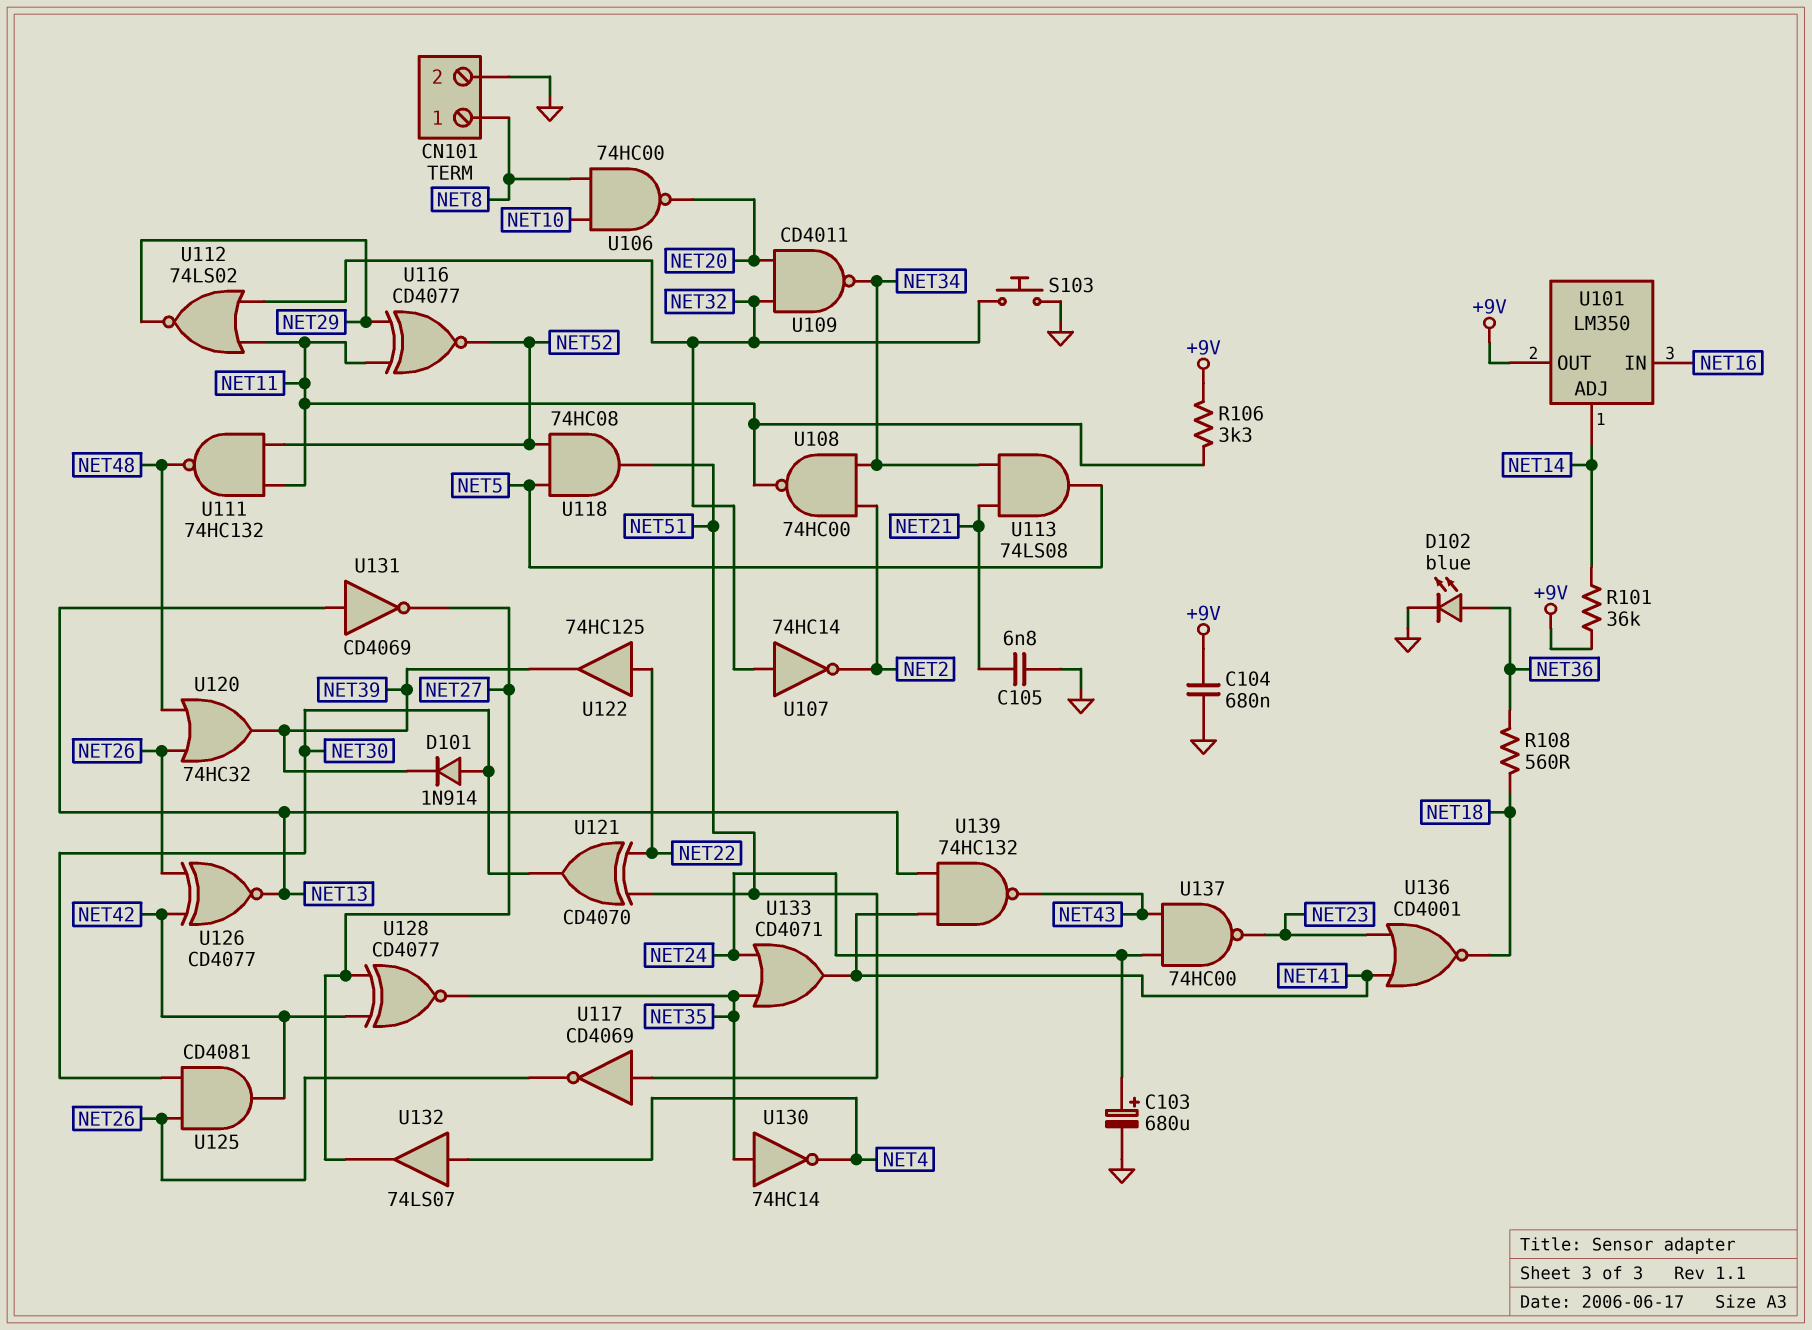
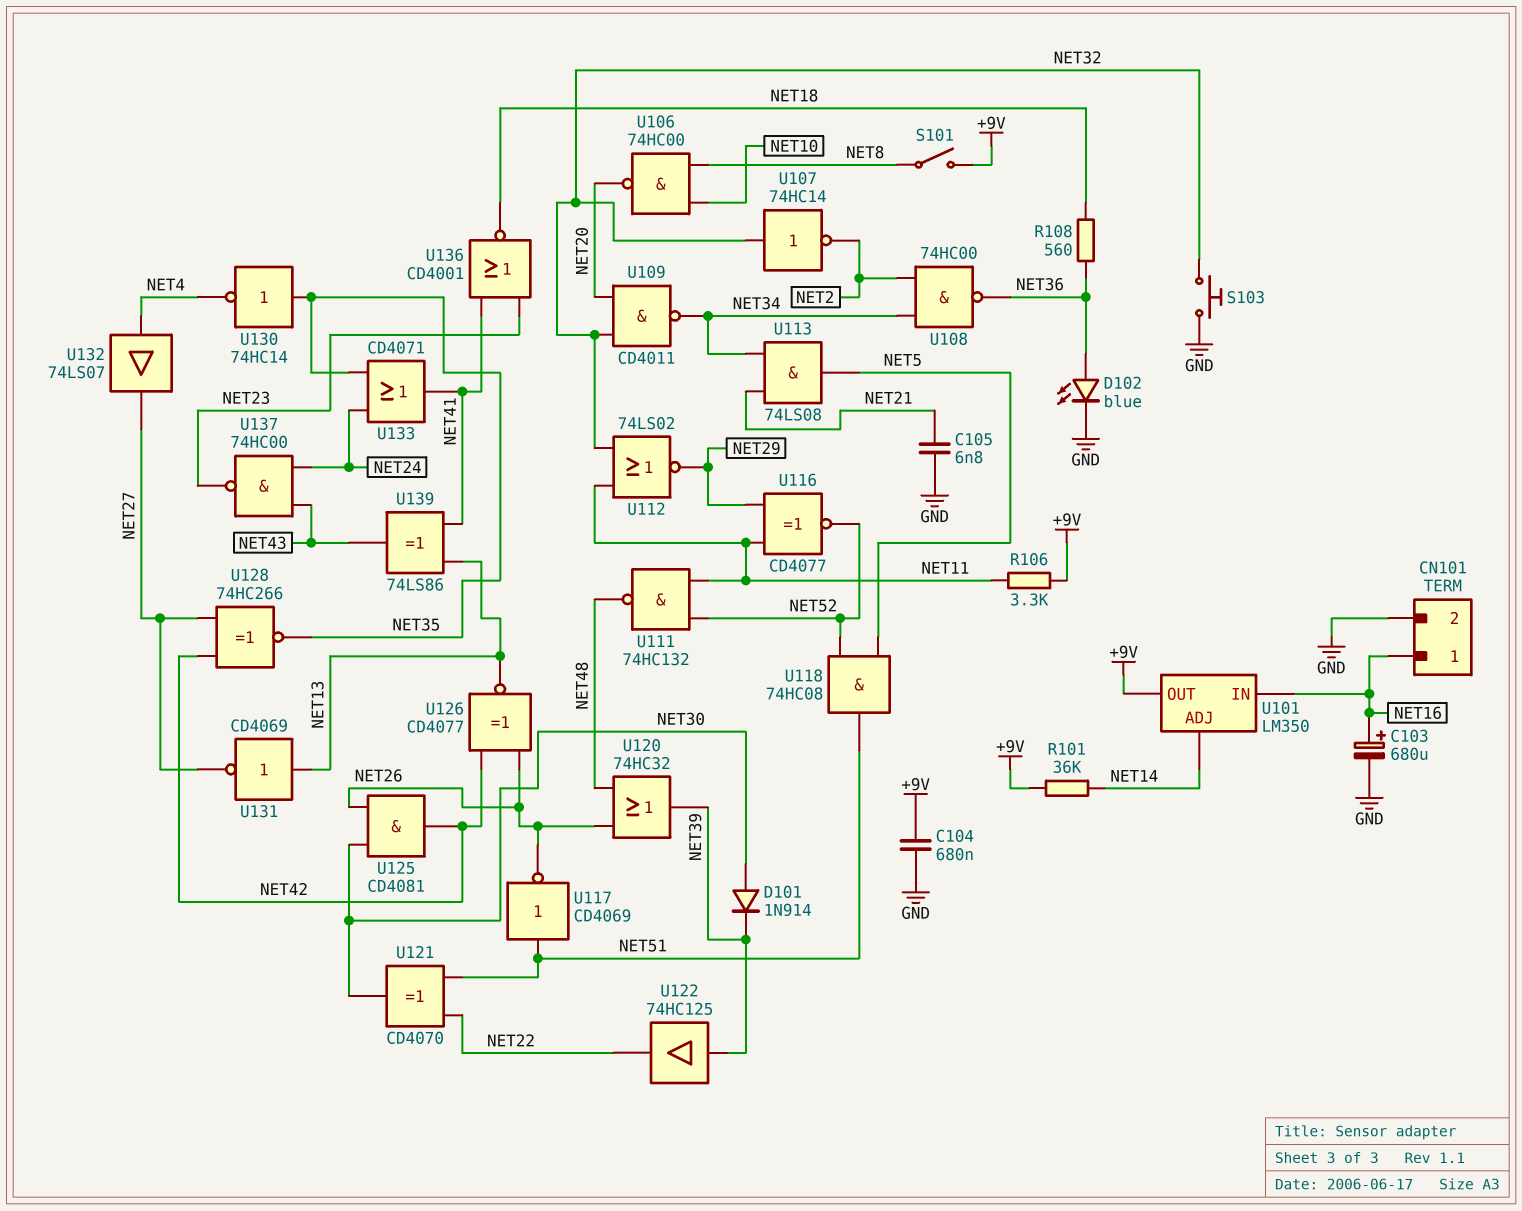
C103: 680uF (plus NET24, minus GND) -> 680uF (plus NET16, minus GND)
CN101 pin 1: NET8 -> NET16
S101: none -> switch (+9V, NET8)
U108: NAND 74HC00 (in NET2, in NET34, out NET11) -> NAND 74HC00 (in NET2, in NET34, out NET36)
U122: buffer 74HC125 (in NET22, out NET39) -> buffer 74HC125 (in NET39, out NET22)
U128: XNOR CD4077 (in NET27, in NET42, out NET35) -> XNOR 74HC266 (in NET27, in NET42, out NET35)
U139: NAND 74HC132 (in NET13, in NET41, out NET43) -> XOR 74LS86 (in NET13, in NET41, out NET43)

